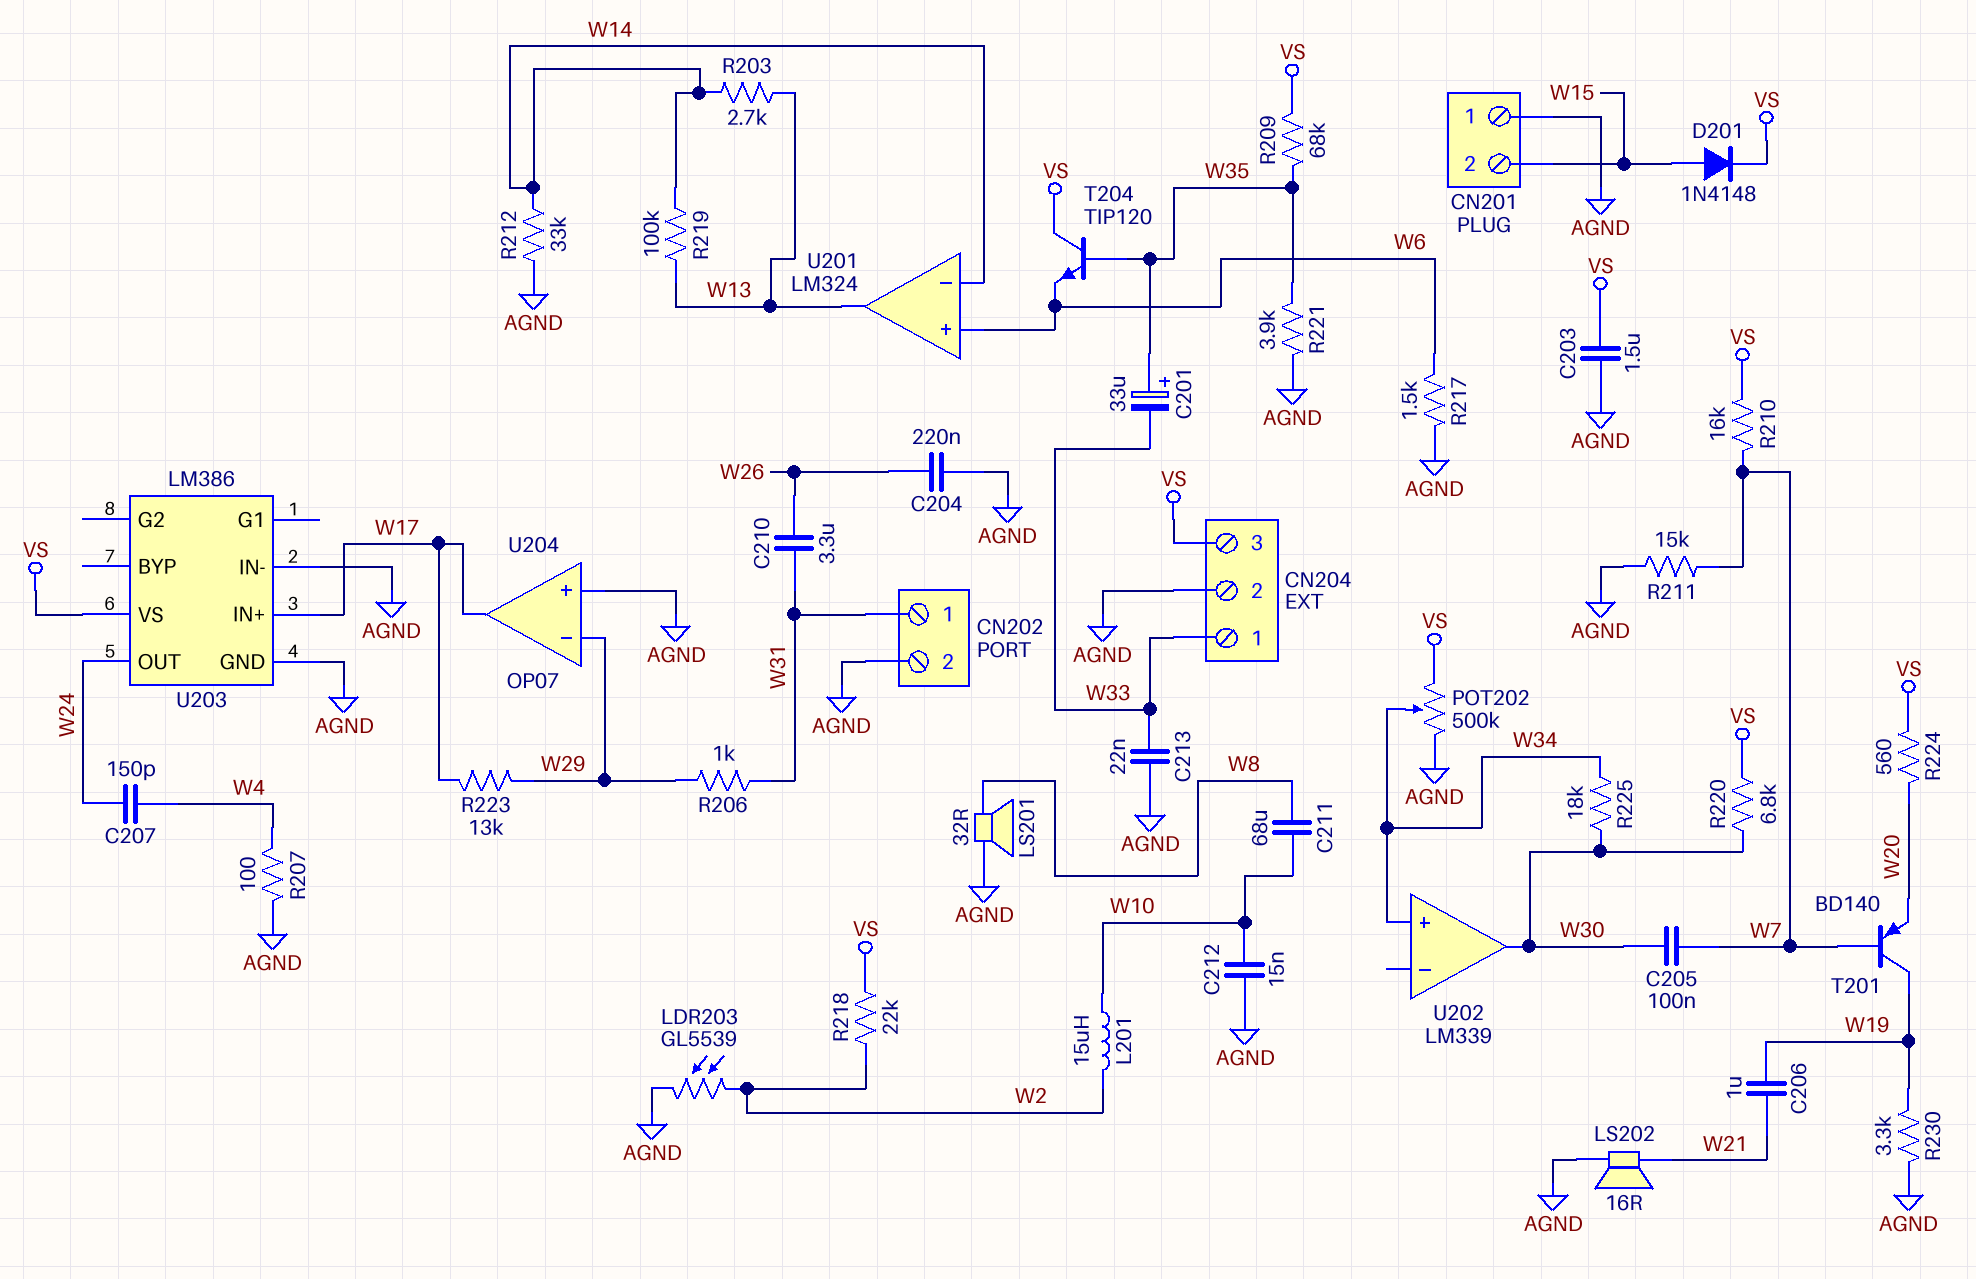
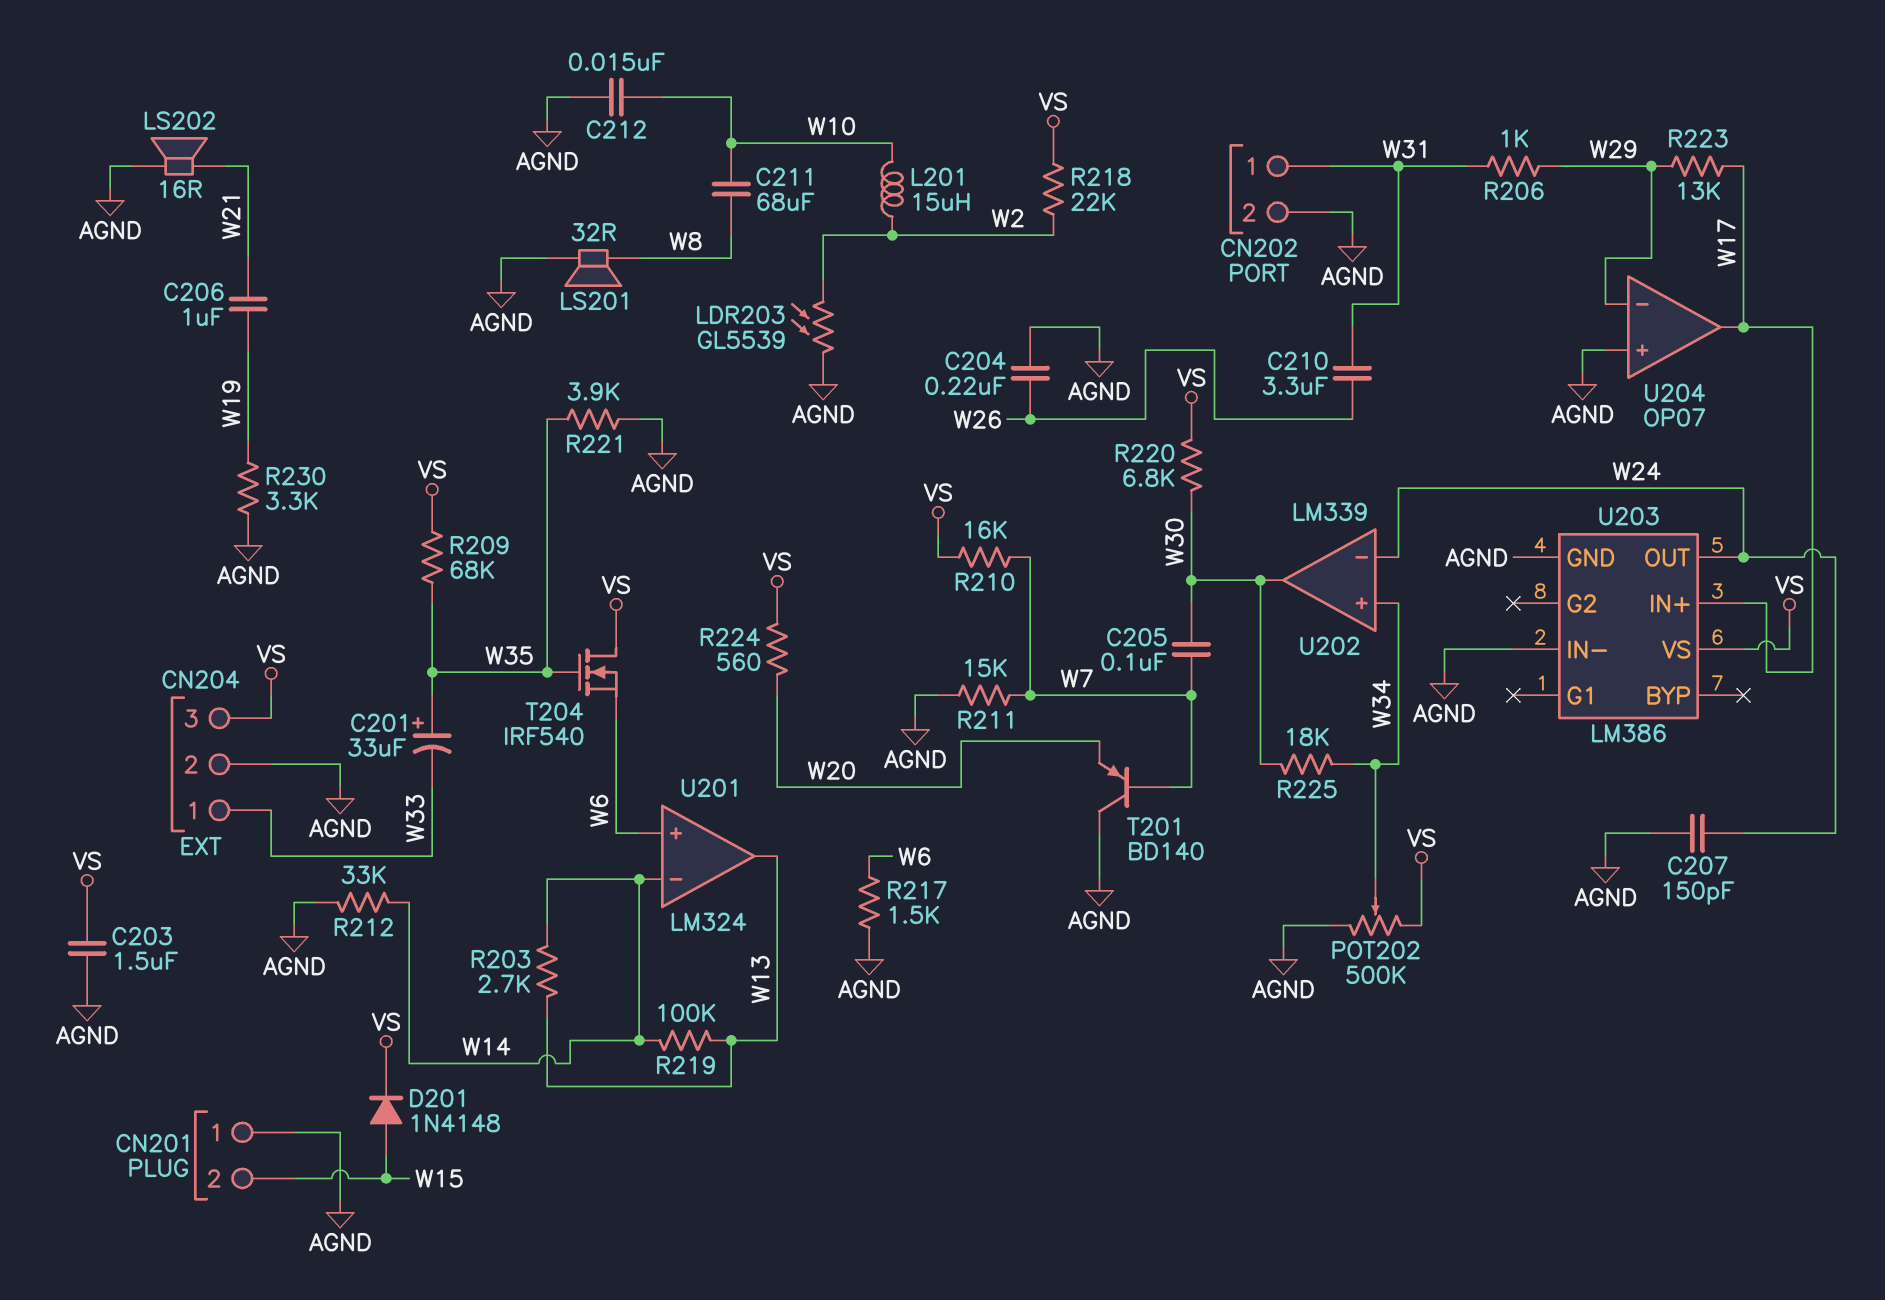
C207: 150pF (W4, W24) -> 150pF (AGND, W24)
C213: 22nF (AGND, W33) -> none
R207: 100 (AGND, W4) -> none
T201: PNP BD140 (B W7, C W19, E W20) -> PNP BD140 (B W7, C AGND, E W20)
T204: NPN TIP120 (B W35, C VS, E W6) -> NMOS IRF540 (G W35, D VS, S W6)
U202 pin in-: none -> W24

